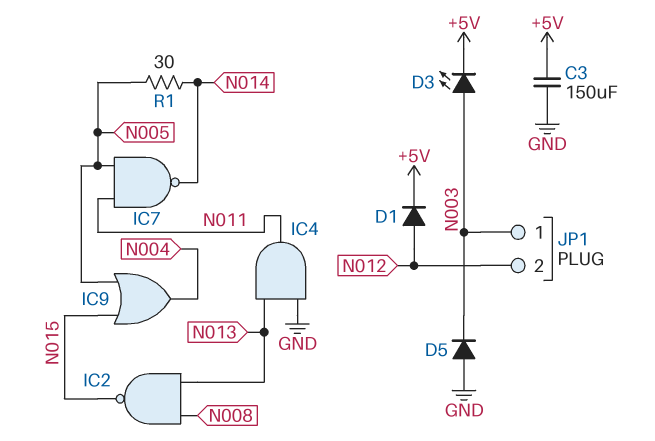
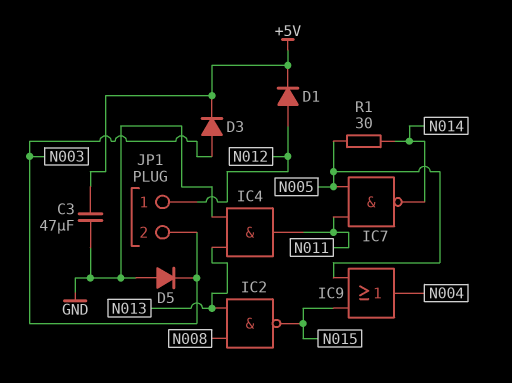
C3: 150uF (+5V, GND) -> 47uF (+5V, GND)
D3: LED (A N003, K +5V) -> diode (A N003, K +5V)
JP1 pin 1: N003 -> N012
JP1 pin 2: N012 -> N003

